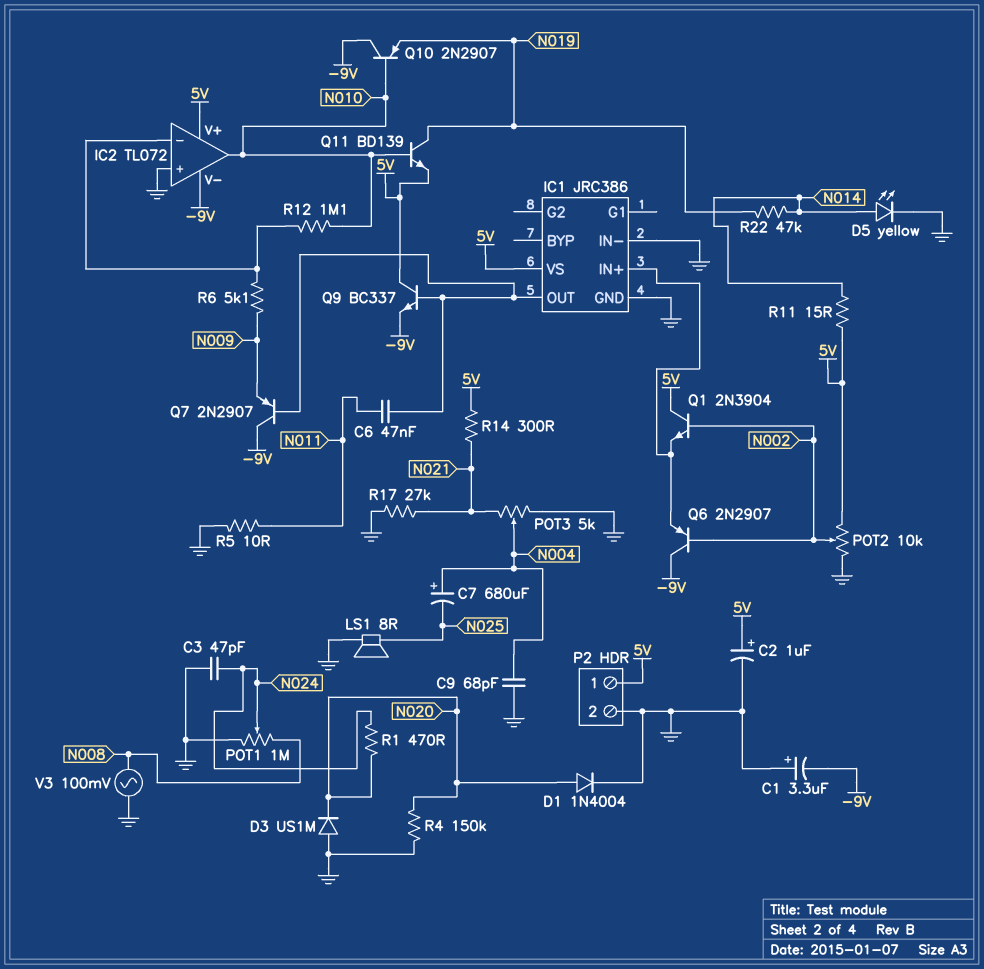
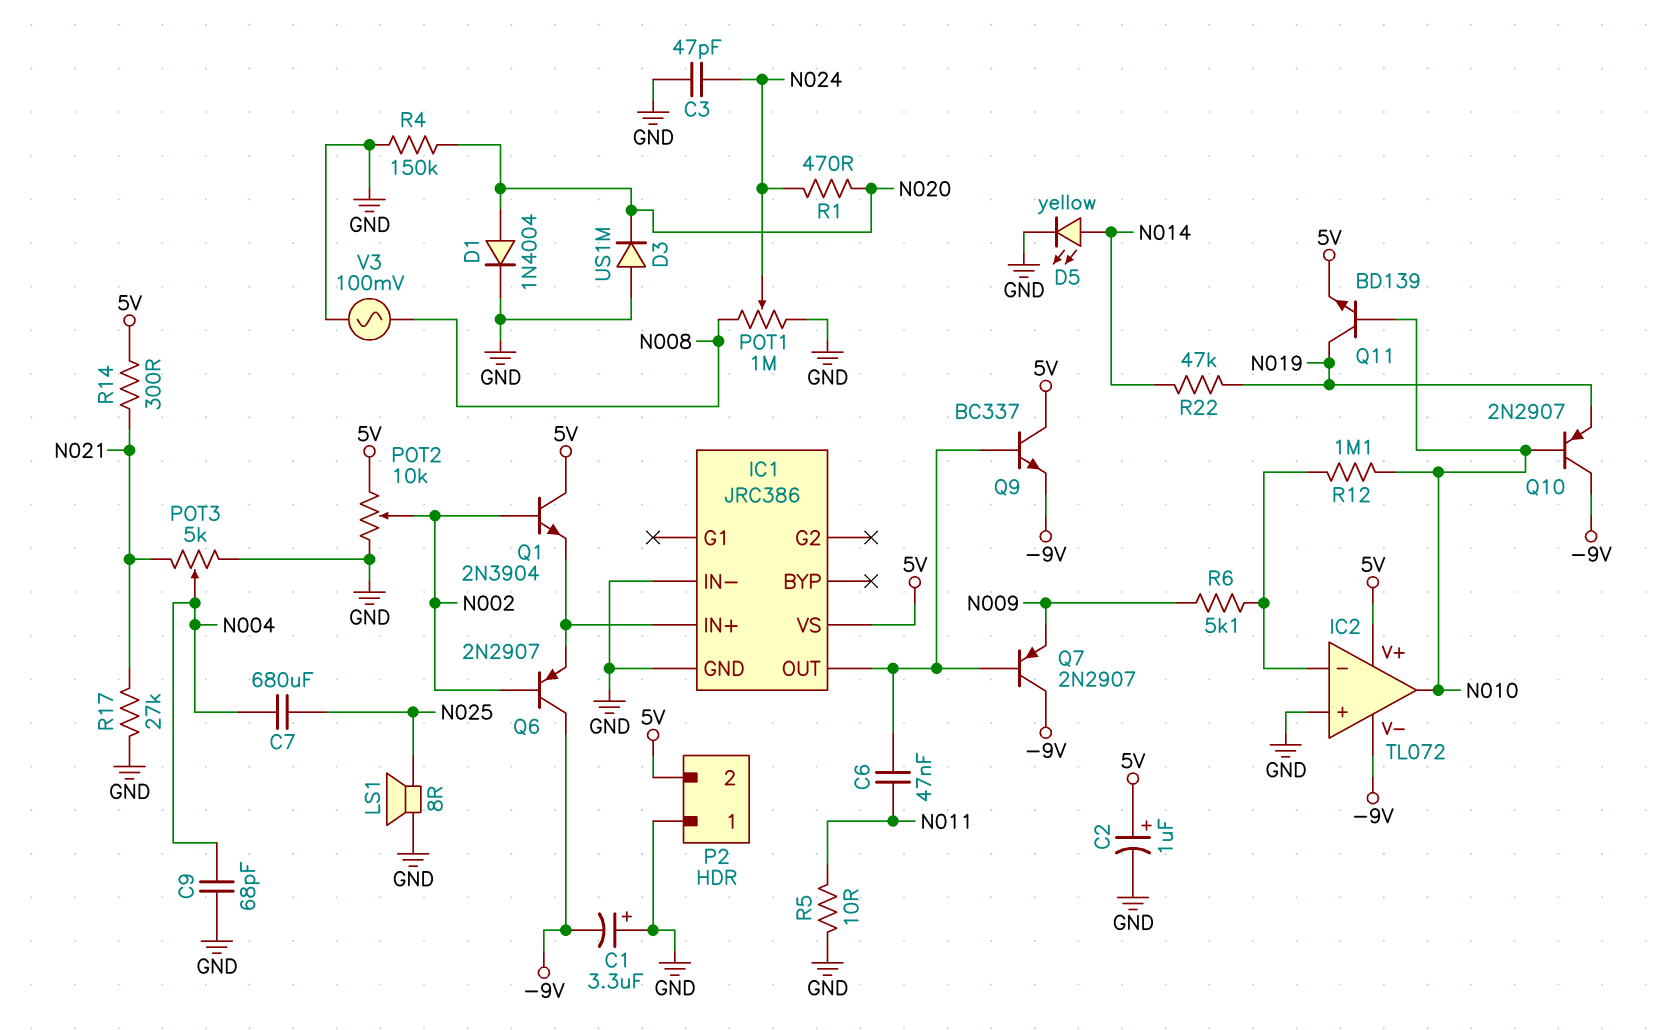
C7: 680uF (plus N004, minus N025) -> 680uF (N004, N025)
P2 pin 1: 5V -> GND
P2 pin 2: GND -> 5V
R11: 15 (5V, N014) -> none

